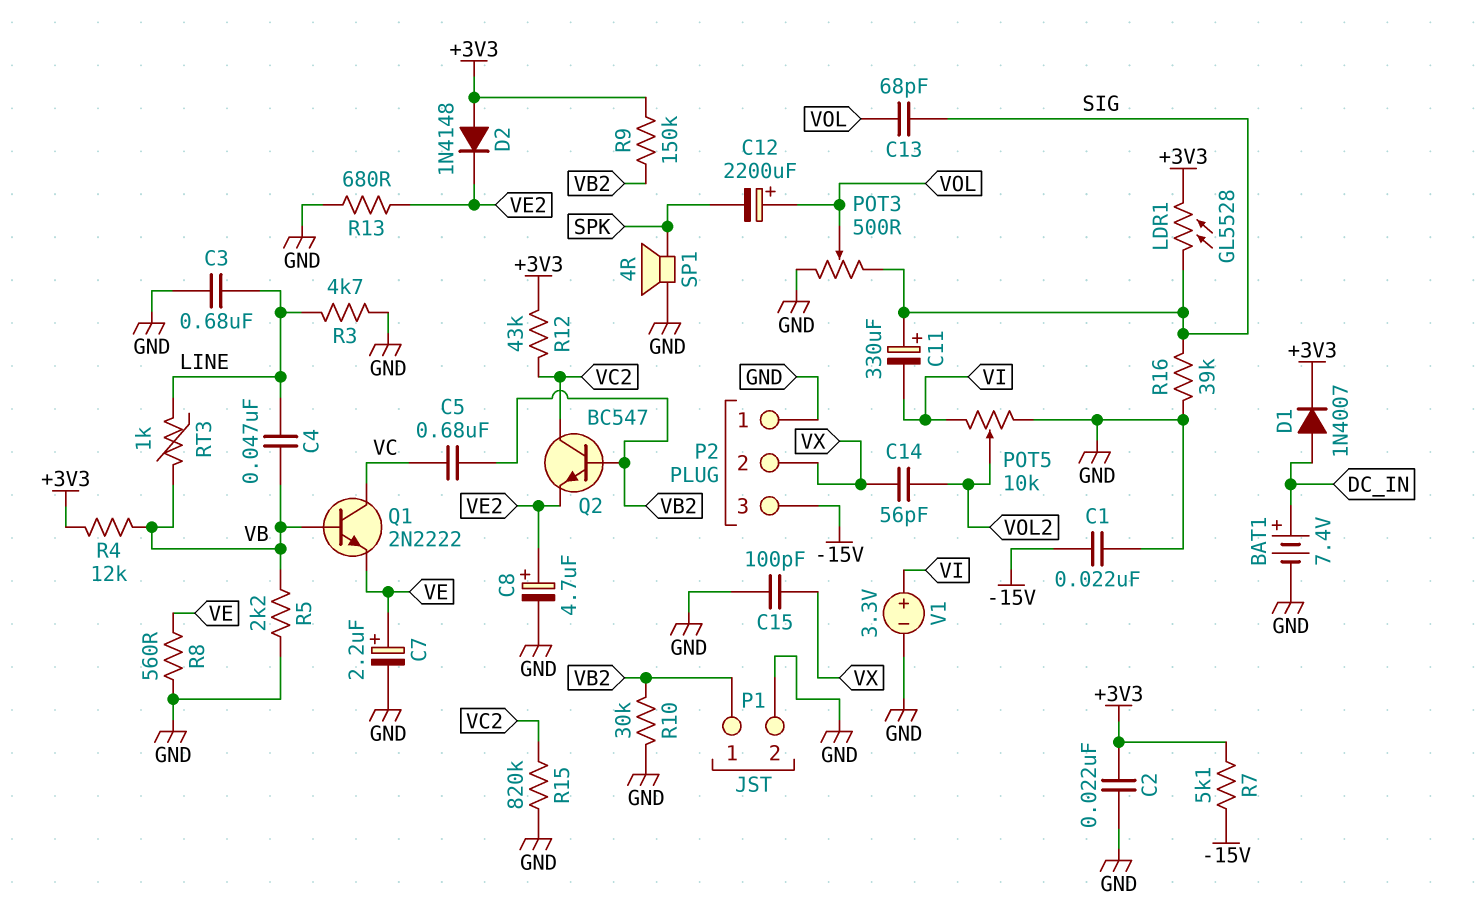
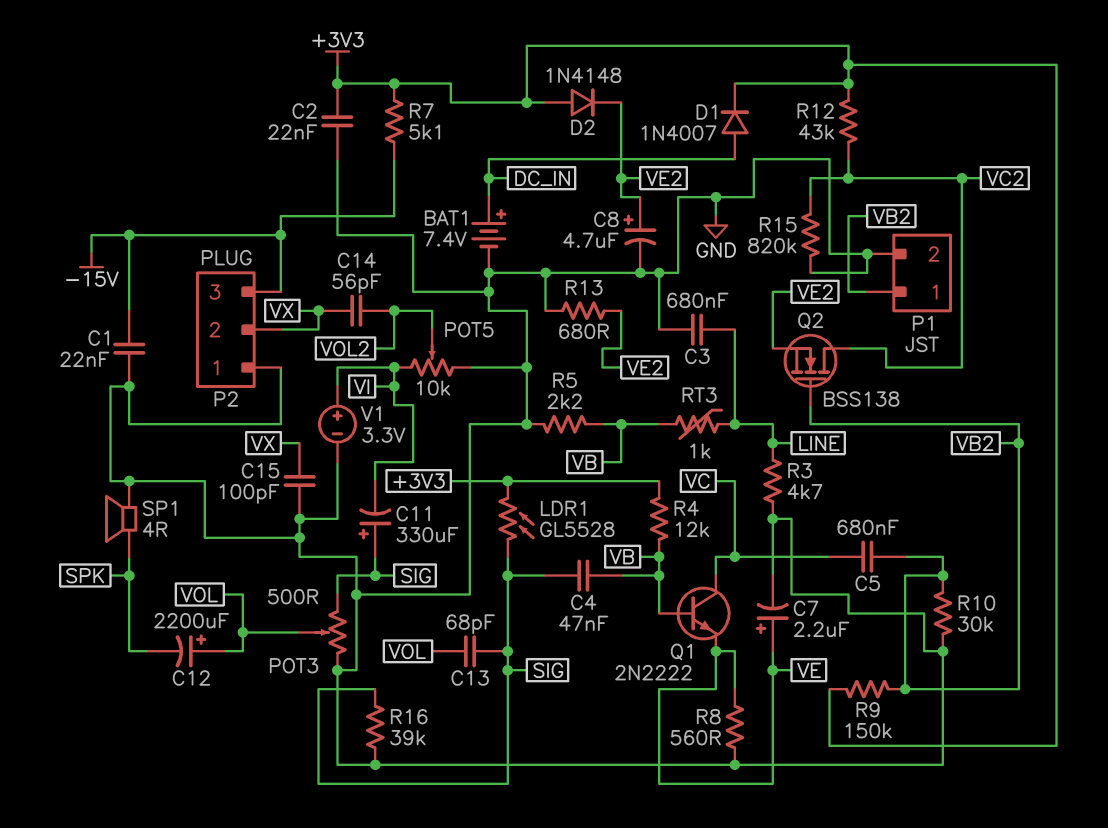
C4: 47nF (LINE, VB) -> 47nF (SIG, VB)
Q2: NPN BC547 (B VB2, C VC2, E VE2) -> NMOS BSS138 (G VB2, D VC2, S VE2)

